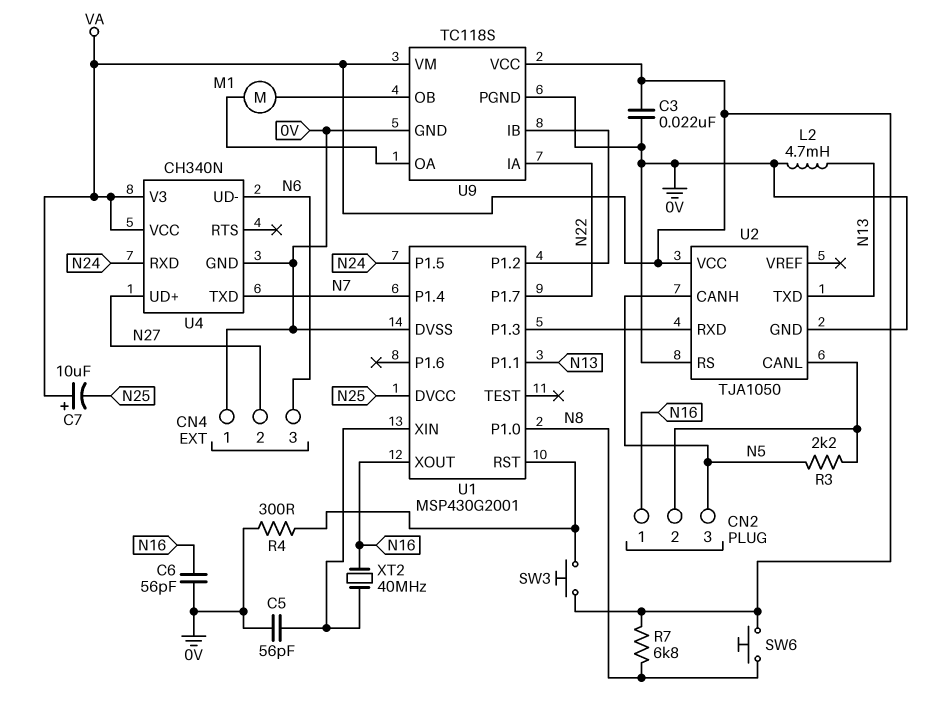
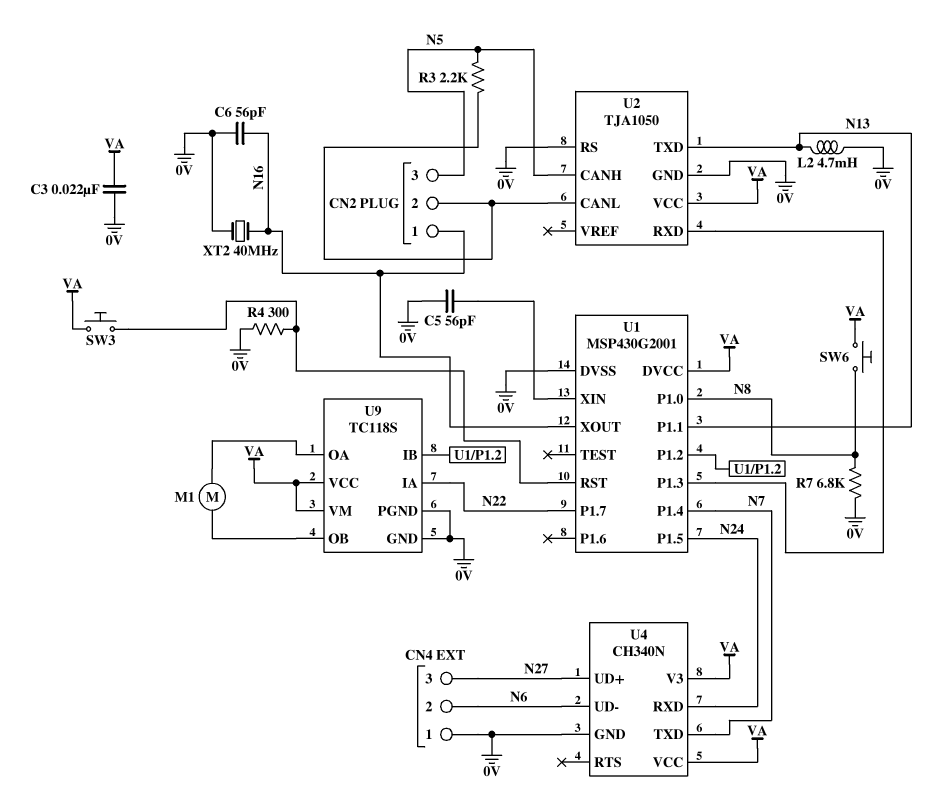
C7: 10uF (plus VA, minus N25) -> none
CN4 pin 2: N27 -> N6
CN4 pin 3: N6 -> N27
R7: 6.8k (N8, VA) -> 6.8k (0V, N8)
U1 pin DVCC: N25 -> VA
XT2: 40MHz (N16, U1/XIN) -> 40MHz (0V, N16)

